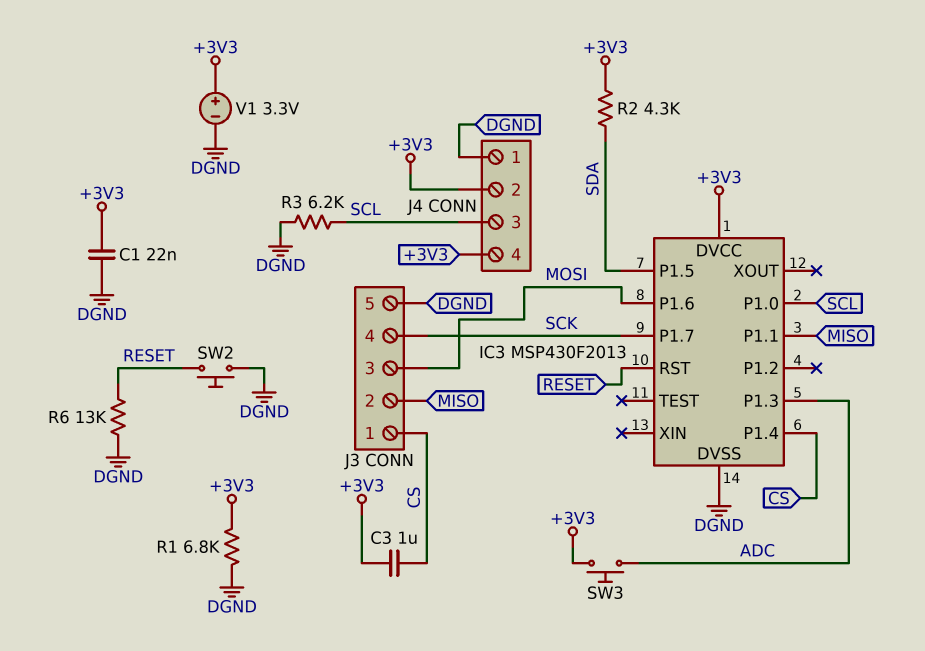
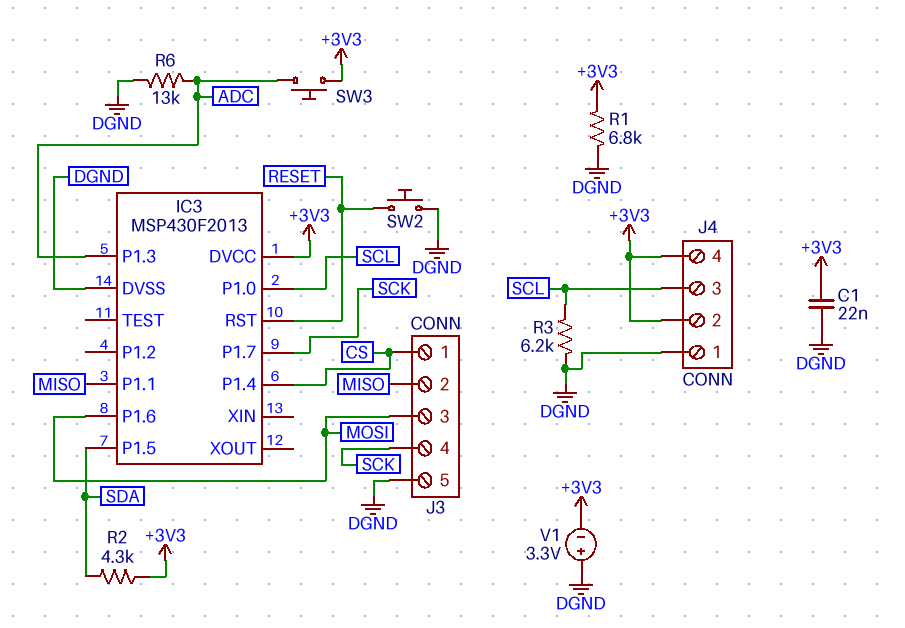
C3: 1uF (+3V3, CS) -> none
R6: 13k (DGND, RESET) -> 13k (ADC, DGND)
V1: 3.3V (plus +3V3, minus DGND) -> 3.3V (plus DGND, minus +3V3)

